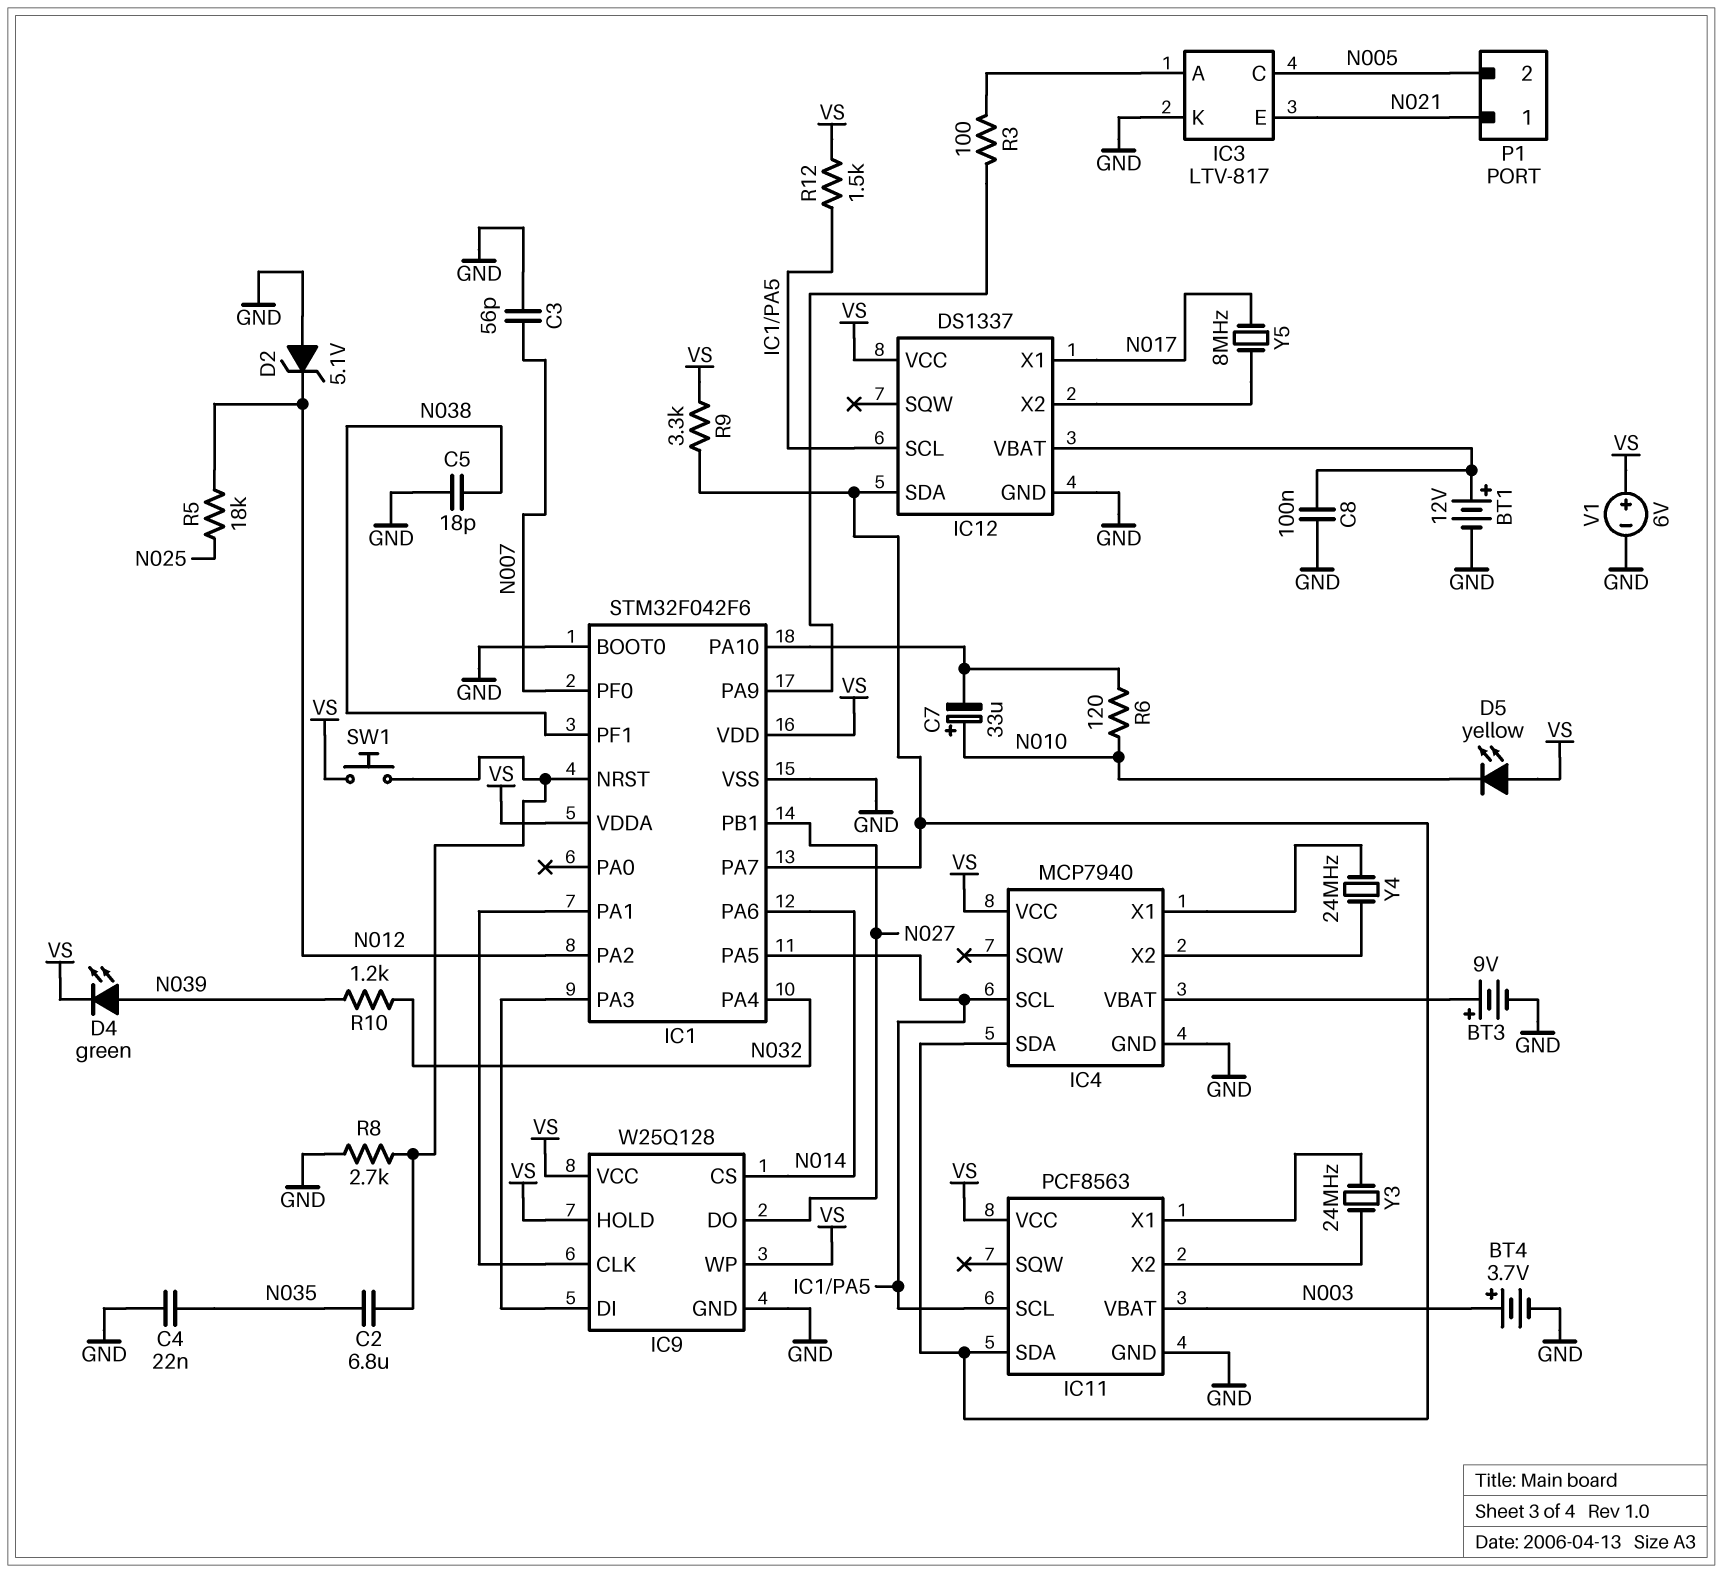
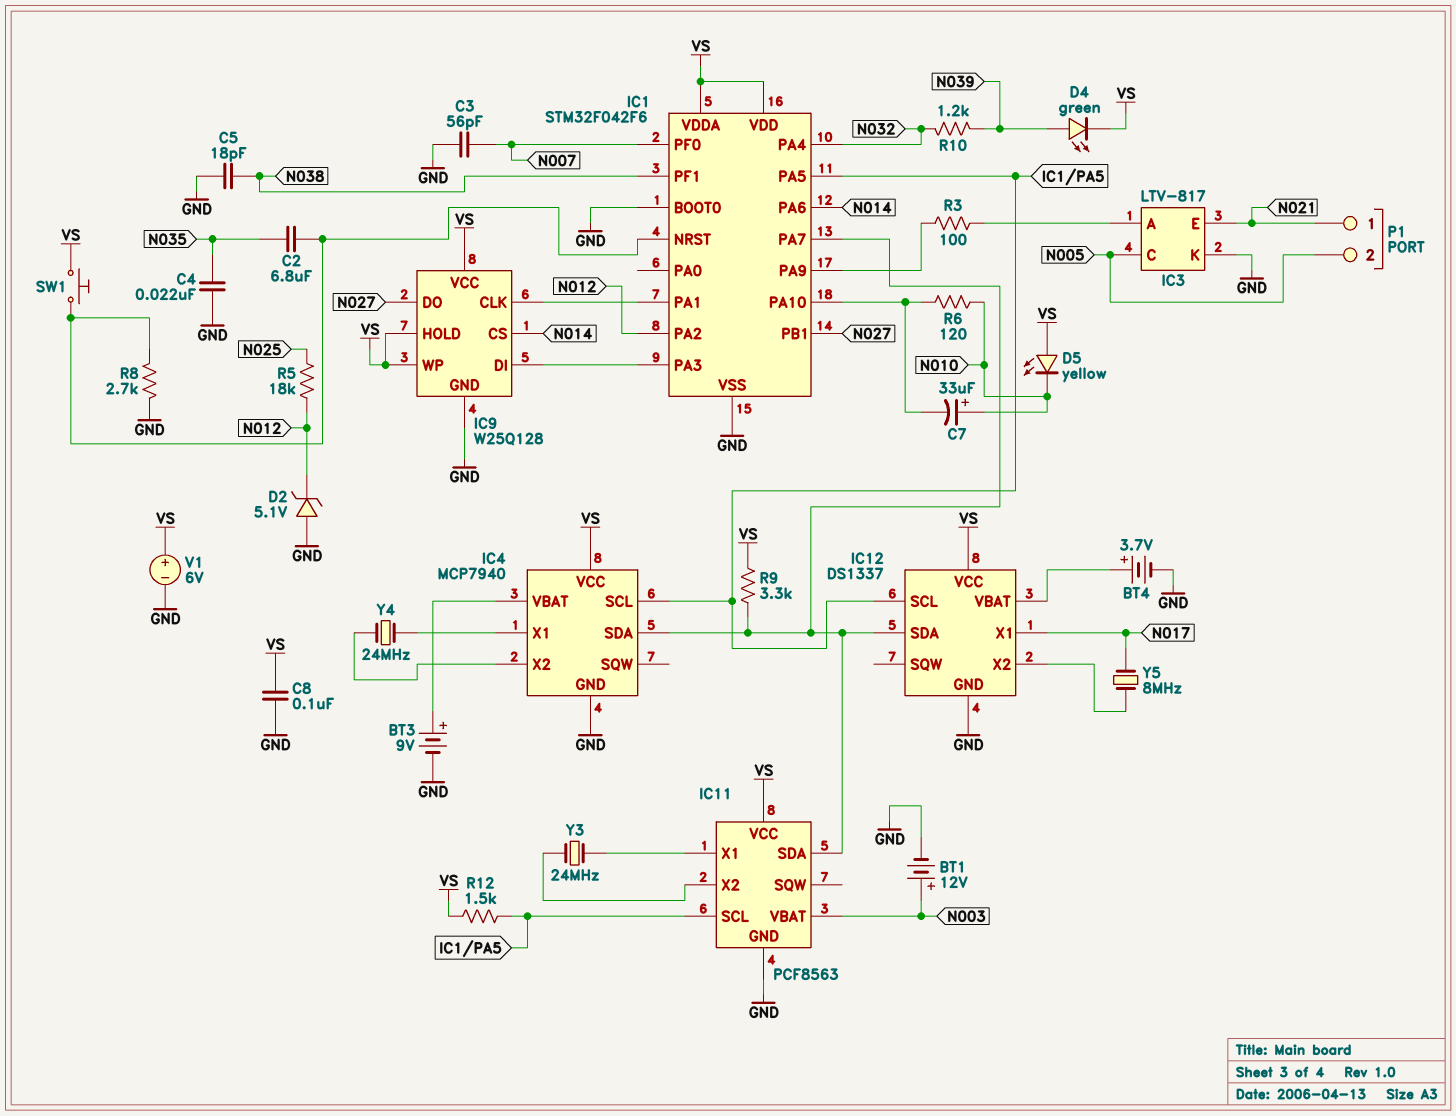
BT1: 12V (plus IC12/VBAT, minus GND) -> 12V (plus N003, minus GND)
BT4: 3.7V (plus N003, minus GND) -> 3.7V (plus IC12/VBAT, minus GND)
C8: 100nF (GND, IC12/VBAT) -> 100nF (GND, VS)

